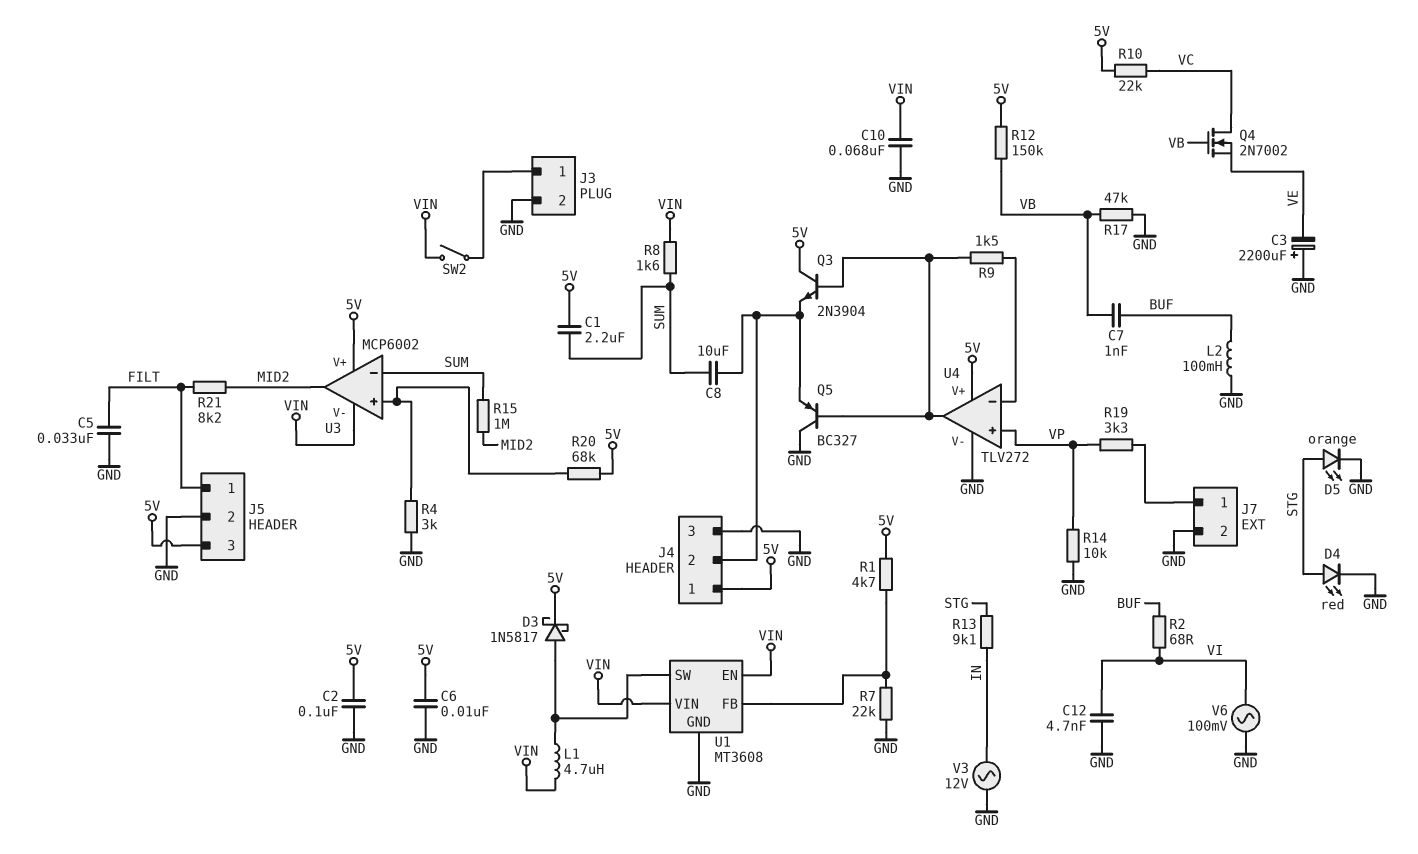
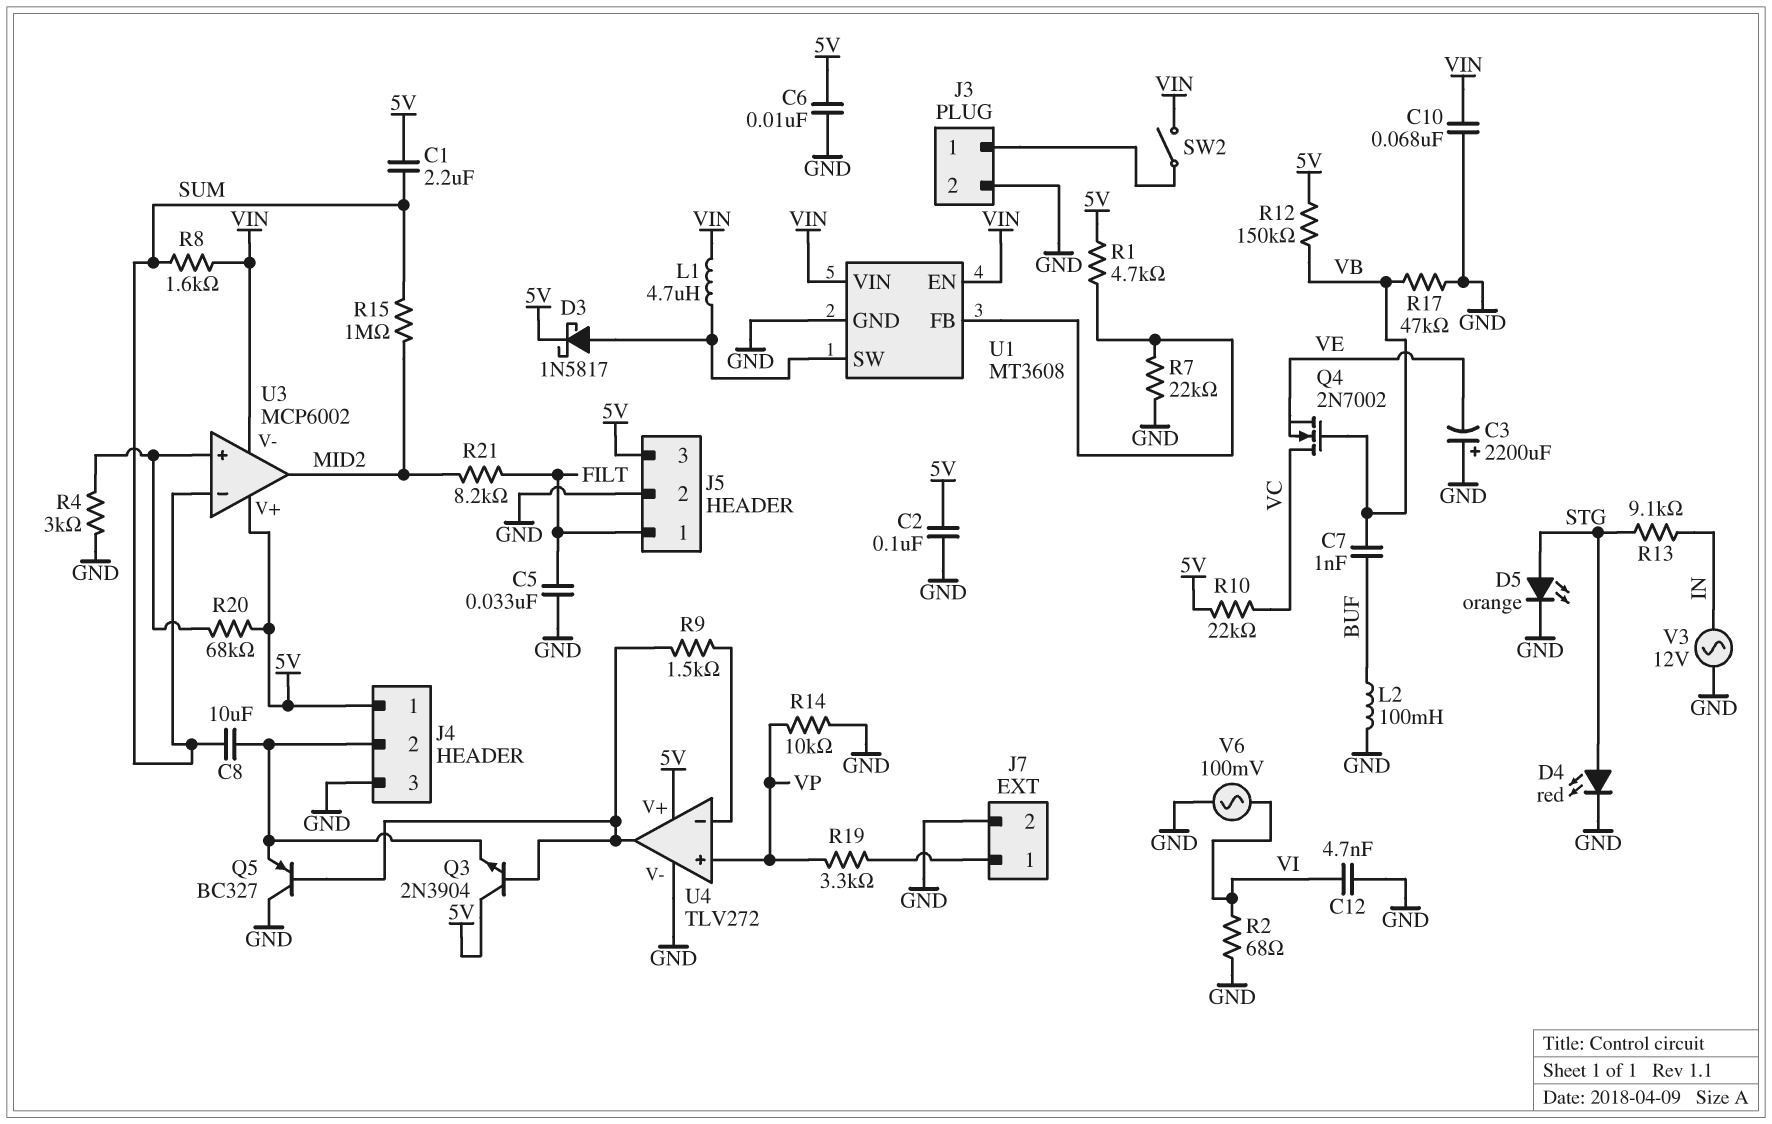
R2: 68 (BUF, VI) -> 68 (GND, VI)

